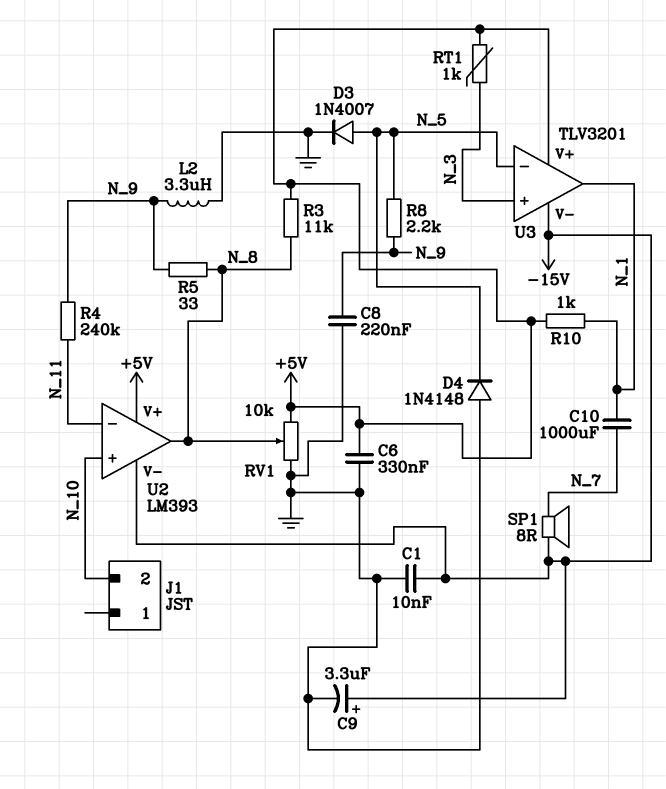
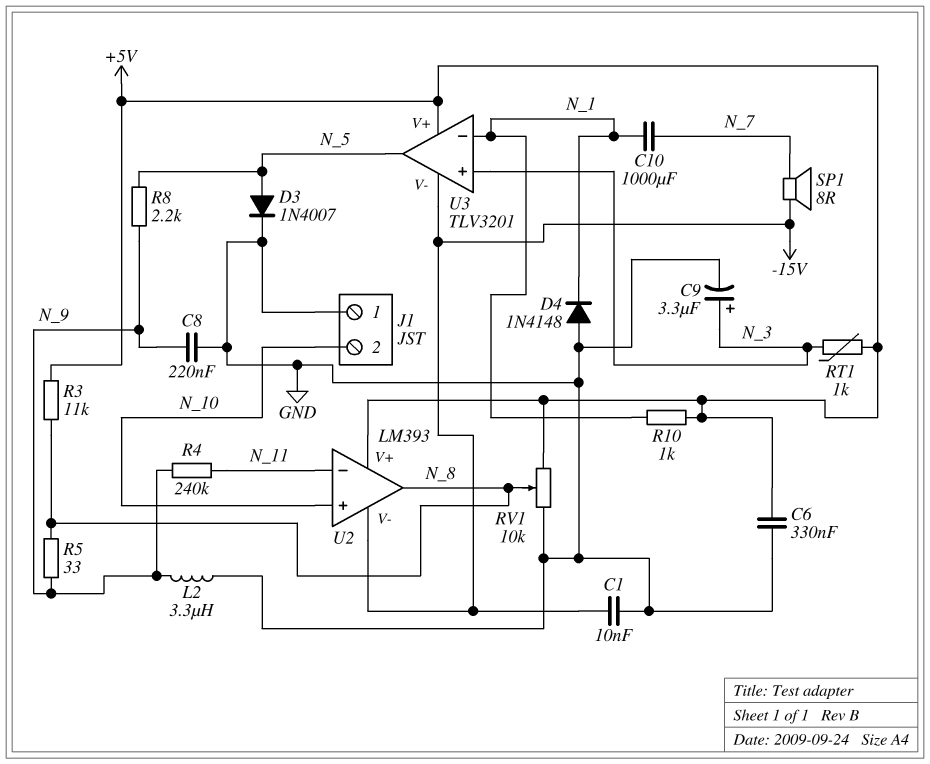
C9: 3.3uF (plus -15V, minus GND) -> 3.3uF (plus N_3, minus GND)
D4: diode 1N4148 (A GND, K N_5) -> diode 1N4148 (A GND, K N_1)
J1 pin 1: none -> GND
U3 pin in-: N_5 -> N_1
U3 pin out: N_1 -> N_5

